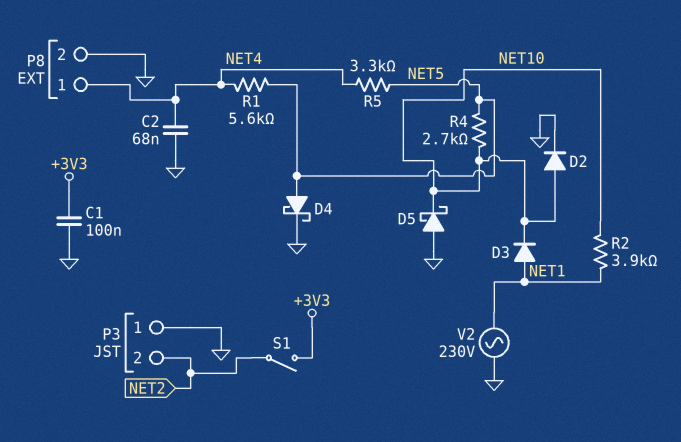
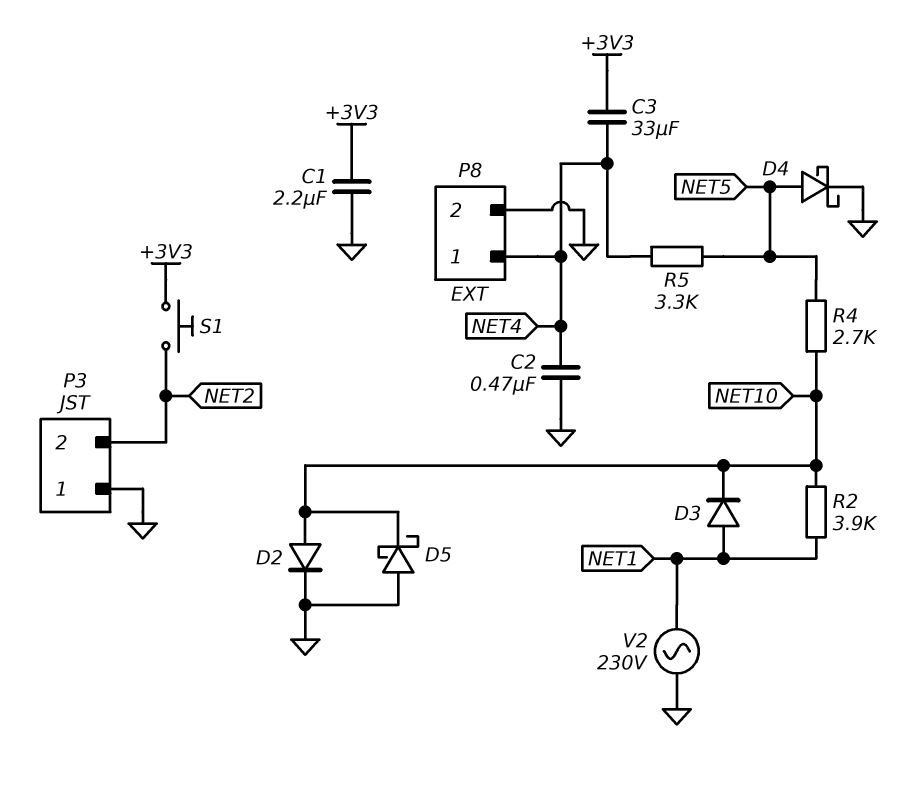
C1: 100nF (+3V3, GND) -> 2.2uF (+3V3, GND)
C2: 68nF (GND, NET4) -> 470nF (GND, NET4)
C3: none -> 33uF (+3V3, NET4)
R1: 5.6k (NET4, NET5) -> none
S1: switch (+3V3, NET2) -> button (+3V3, NET2)

